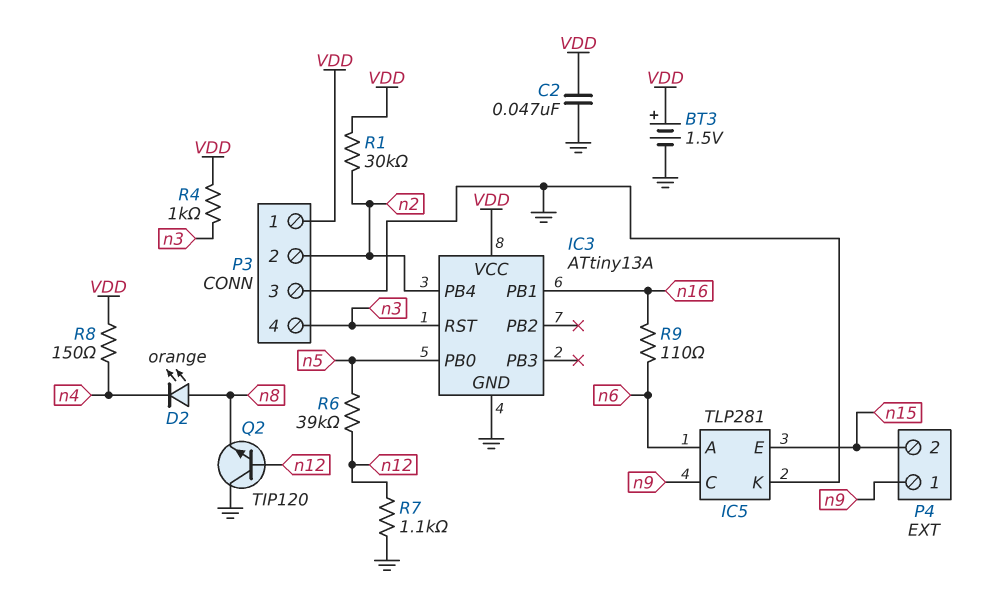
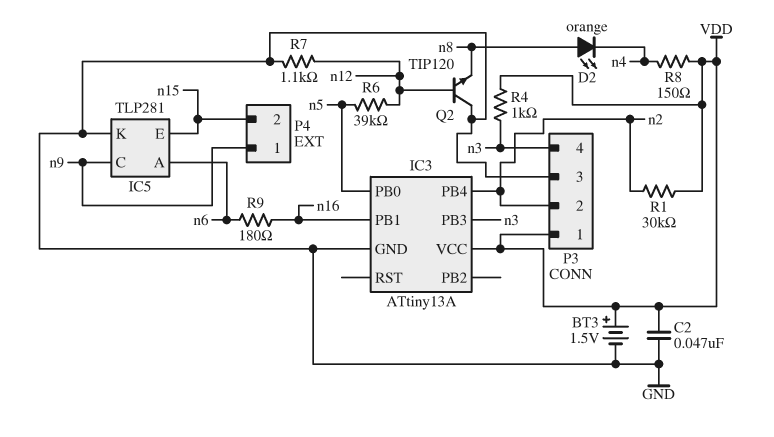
IC3 pin PB3: none -> n3
IC3 pin RST: n3 -> none
R9: 110 (n6, n16) -> 180 (n6, n16)

